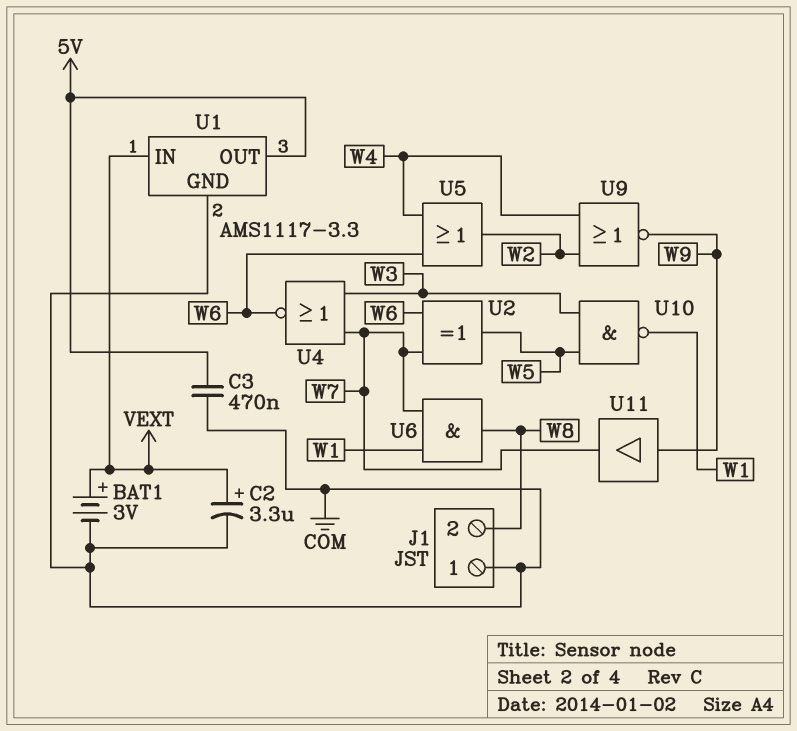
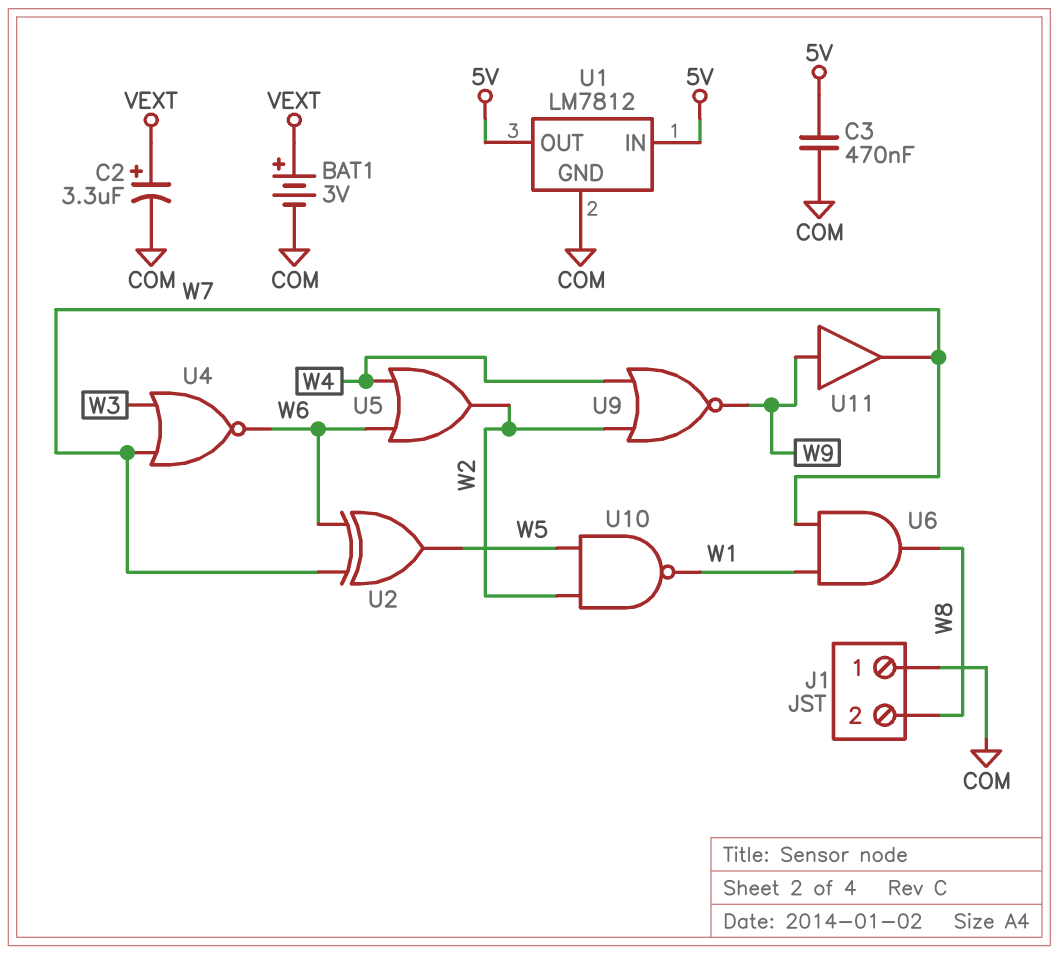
U1: AMS1117-3.3 -> LM7812
U1 pin IN: VEXT -> 5V
U10: NAND (in W3, in W5, out W1) -> NAND (in W2, in W5, out W1)

